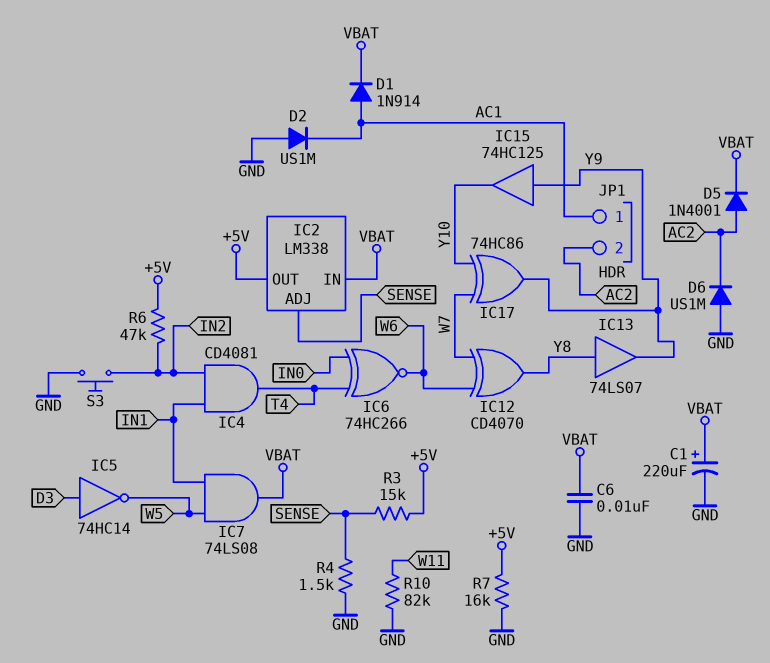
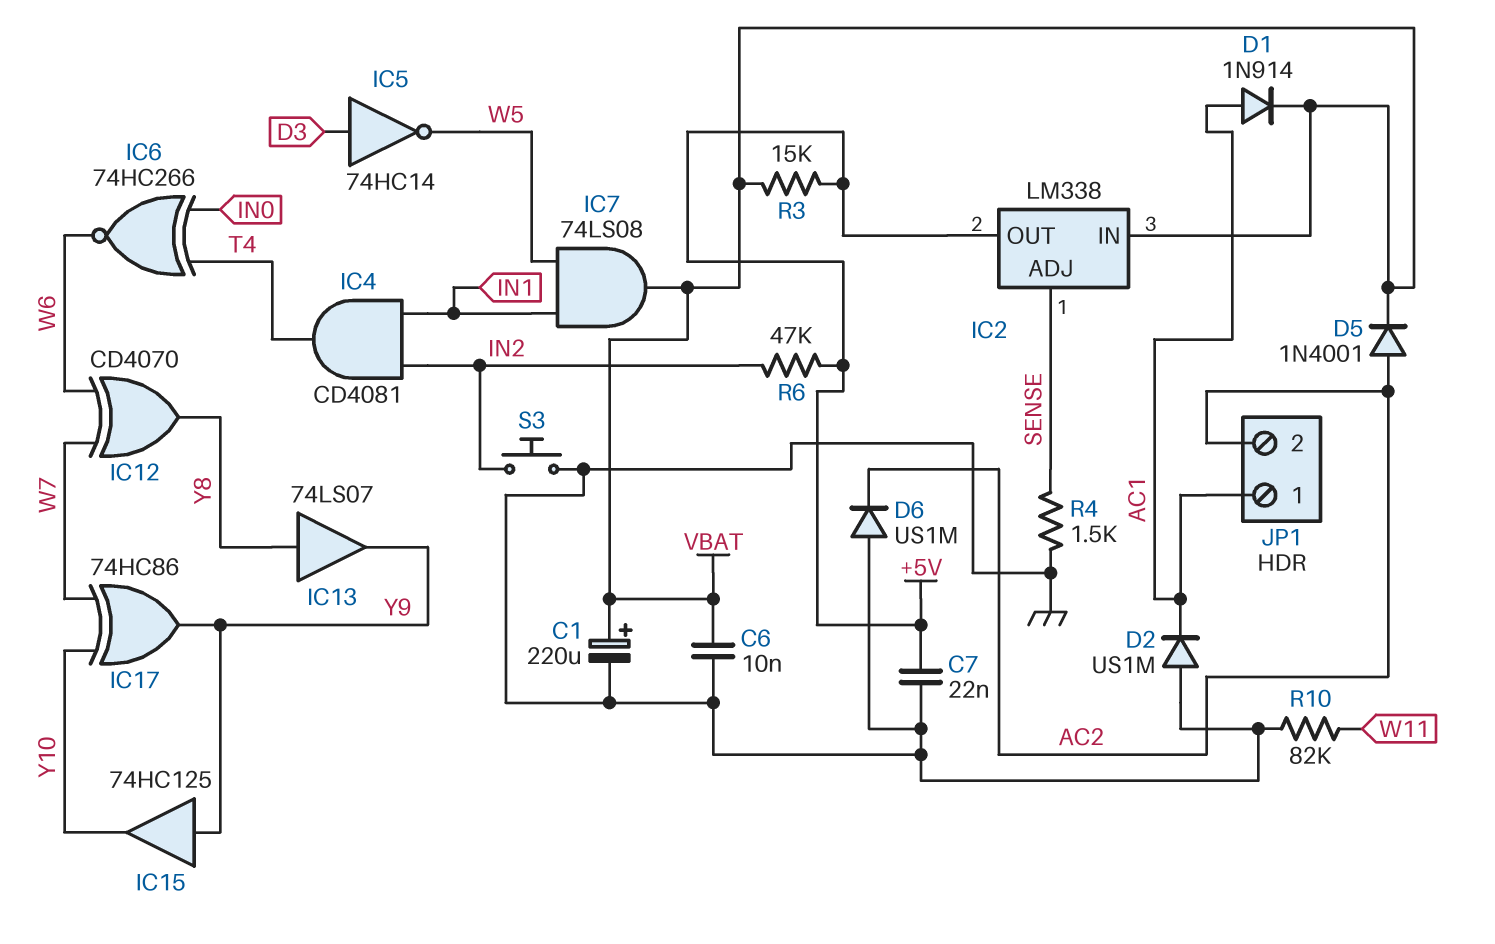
C7: none -> 22nF (+5V, GND)
R3: 15k (+5V, SENSE) -> 15k (+5V, VBAT)
R7: 16k (+5V, GND) -> none

